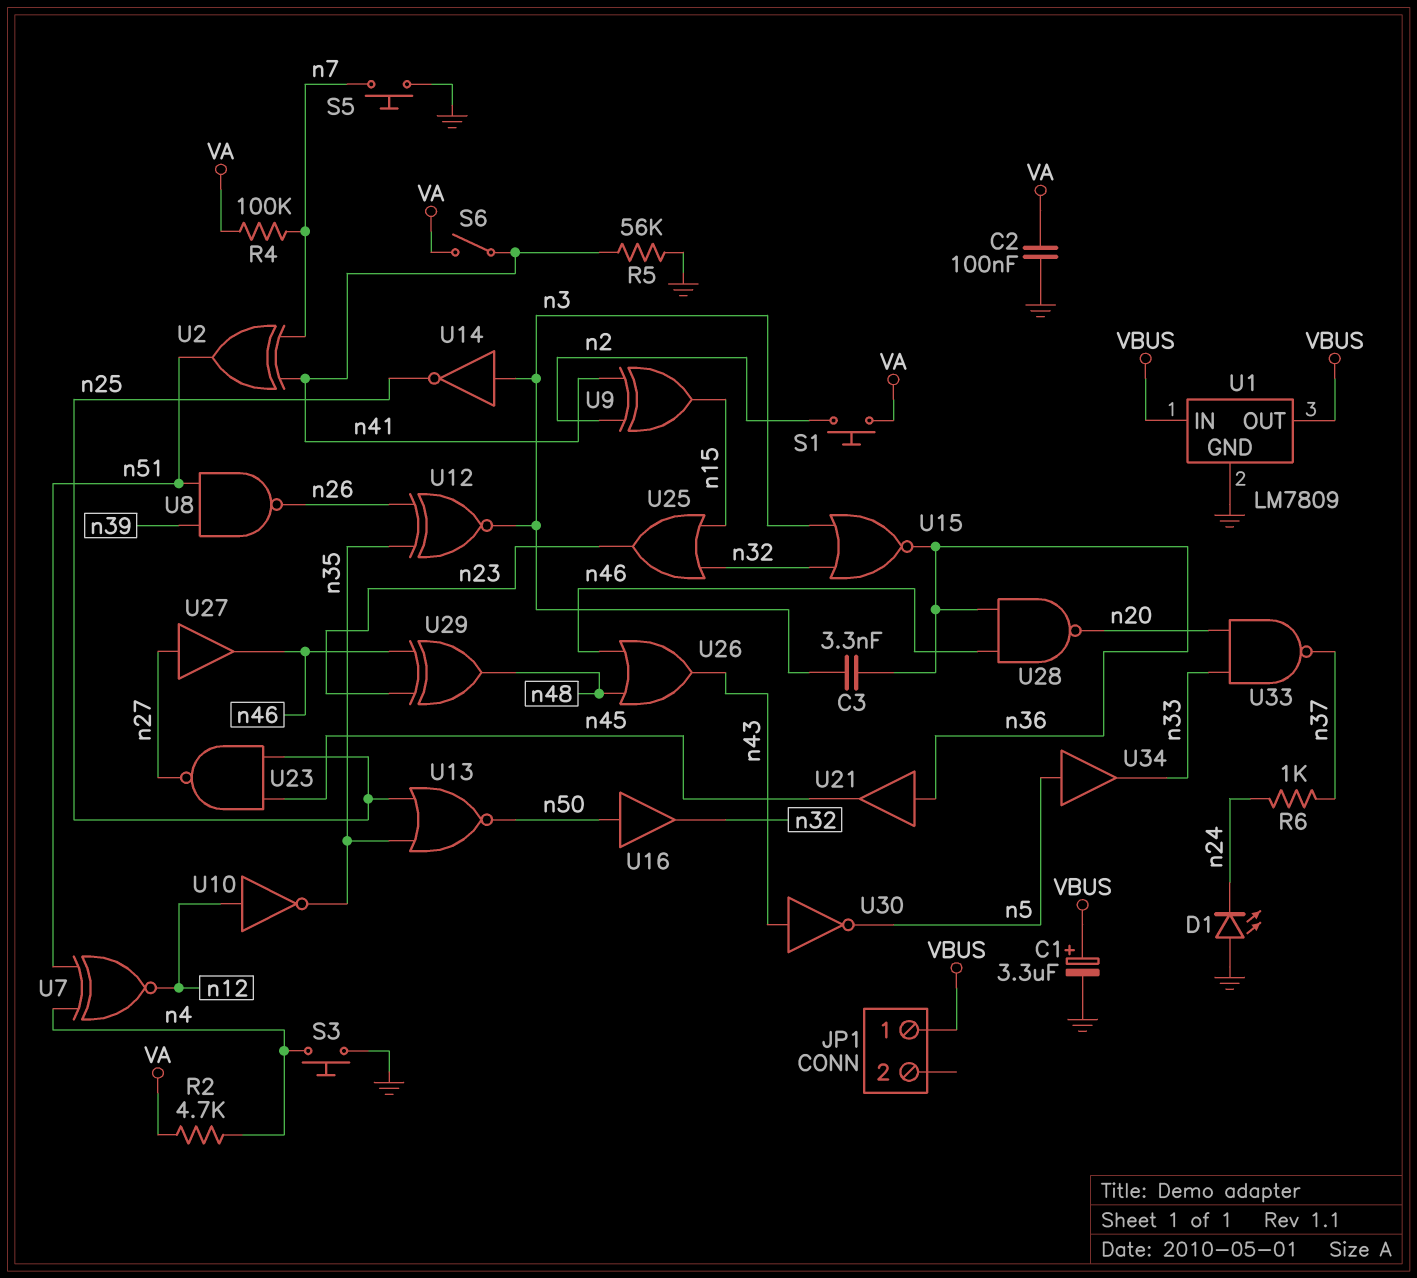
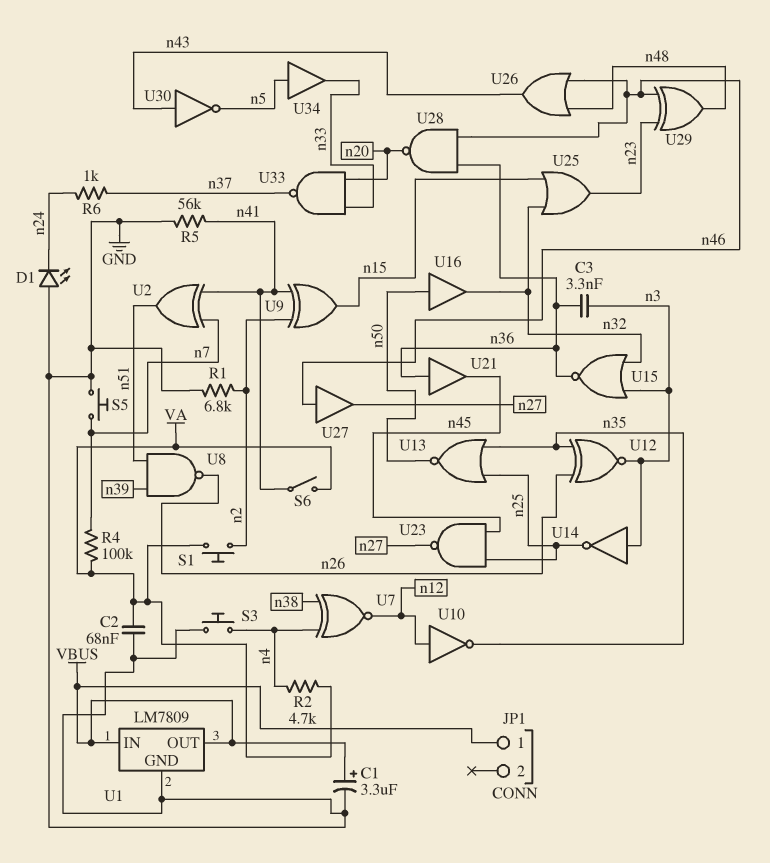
C2: 100nF (GND, VA) -> 68nF (GND, VA)
R1: none -> 6.8k (GND, n2)
U7: XNOR (in n4, in n51, out n12) -> XNOR (in n4, in n38, out n12)
U27: buffer (in n27, out n46) -> buffer (in n46, out n27)

